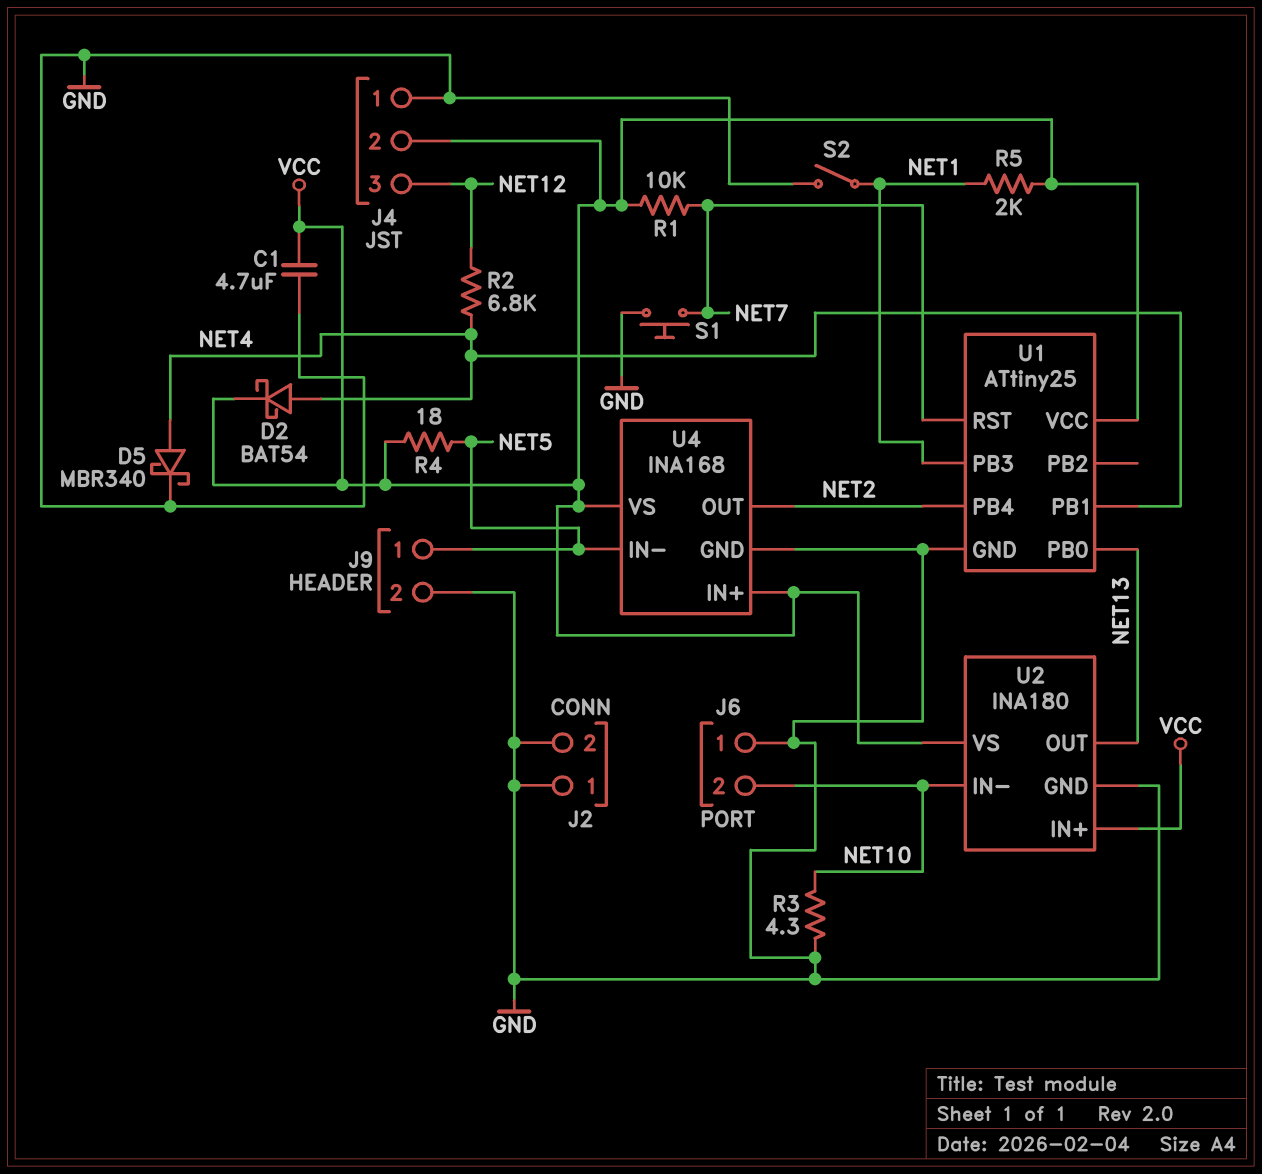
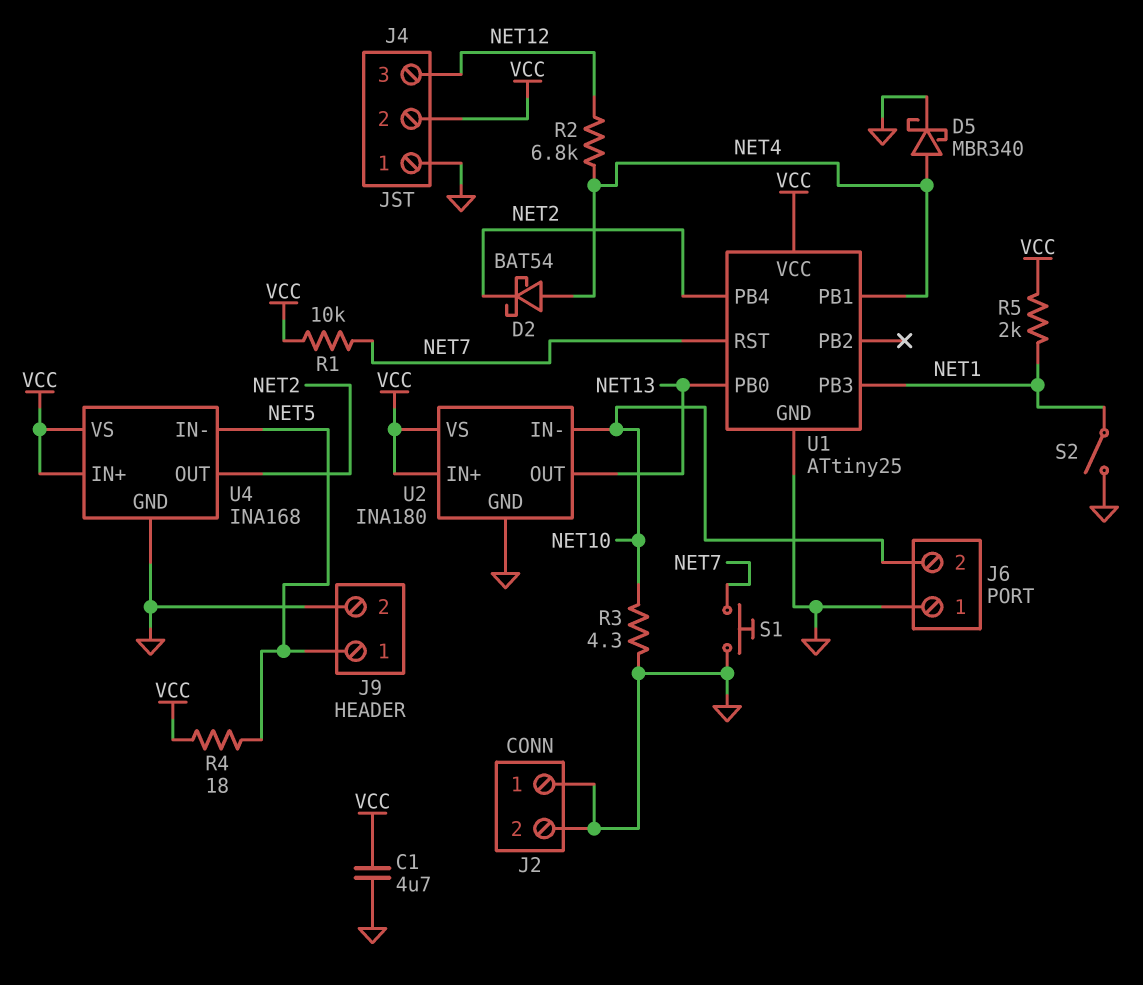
D2: schottky BAT54 (A NET4, K VCC) -> schottky BAT54 (A NET4, K NET2)

